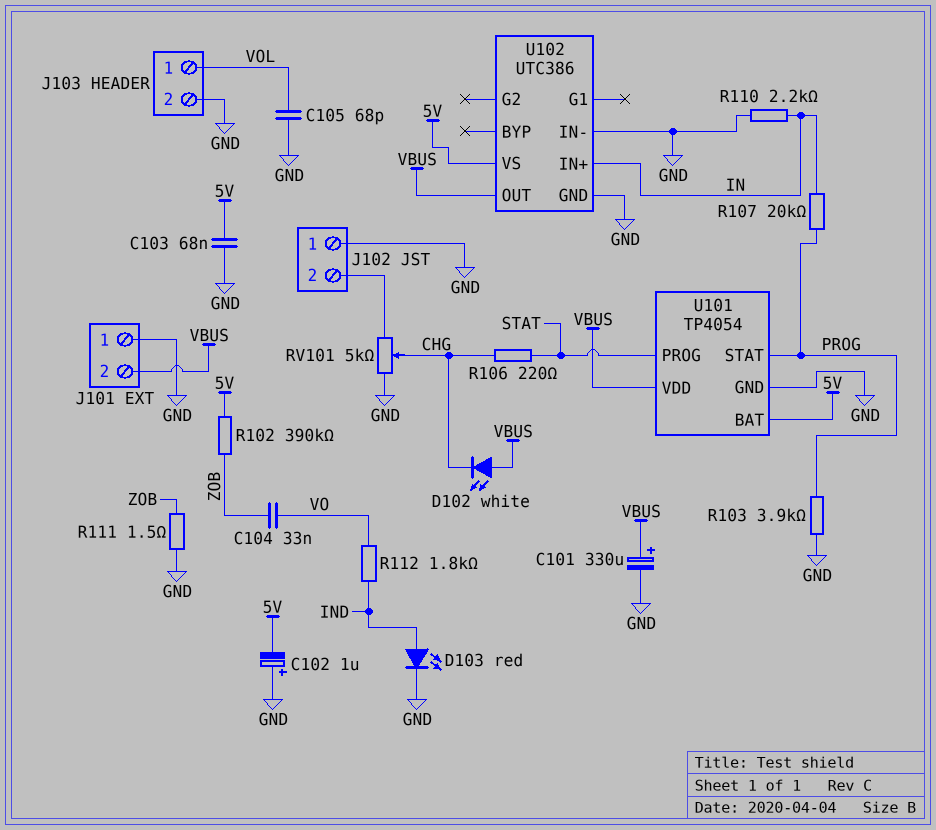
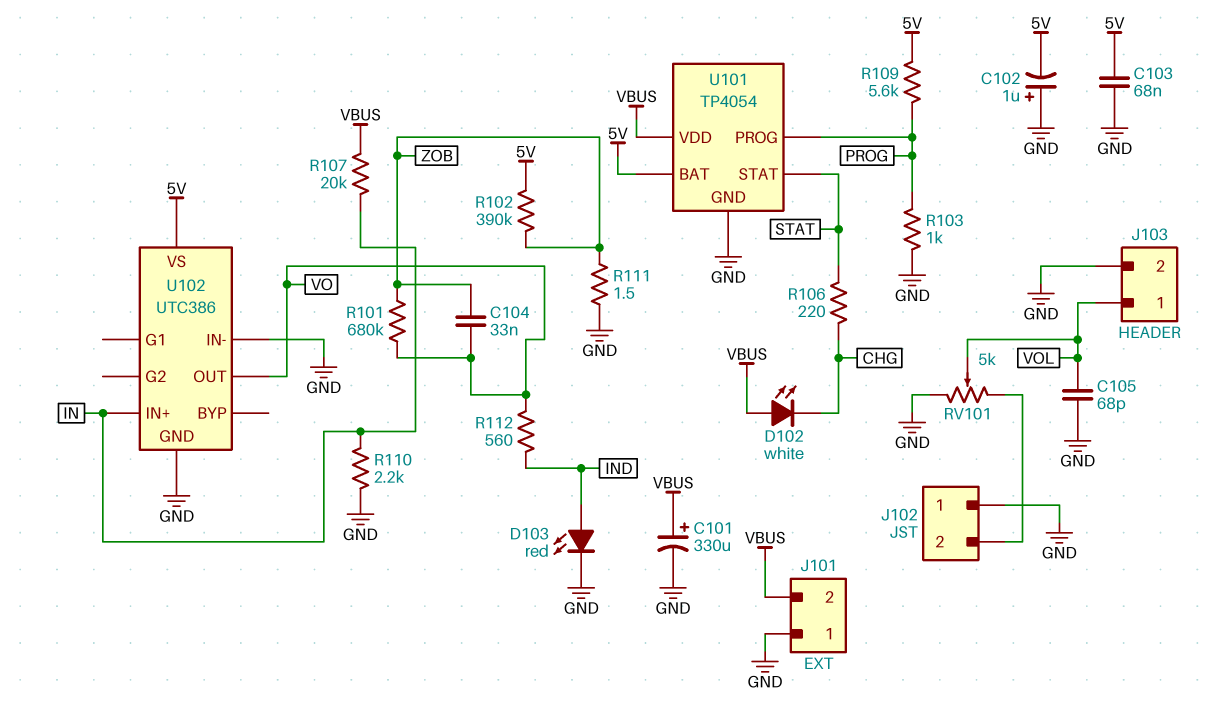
R101: none -> 680k (VO, ZOB)
R103: 3.9k (GND, PROG) -> 1k (GND, PROG)
R107: 20k (IN, PROG) -> 20k (IN, VBUS)
R109: none -> 5.6k (5V, PROG)
R112: 1.8k (IND, VO) -> 560 (IND, VO)
RV101: 5k (GND, J102/2, wiper CHG) -> 5k (GND, J102/2, wiper VOL)
U101 pin PROG: STAT -> PROG
U101 pin STAT: PROG -> STAT
U102 pin OUT: VBUS -> VO

